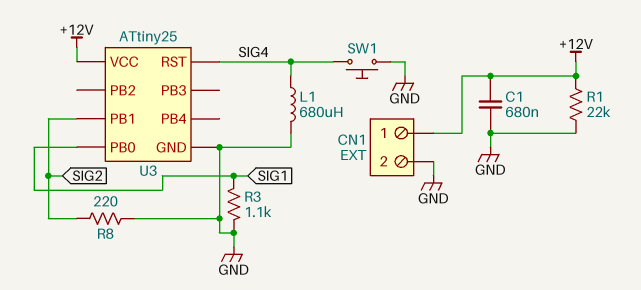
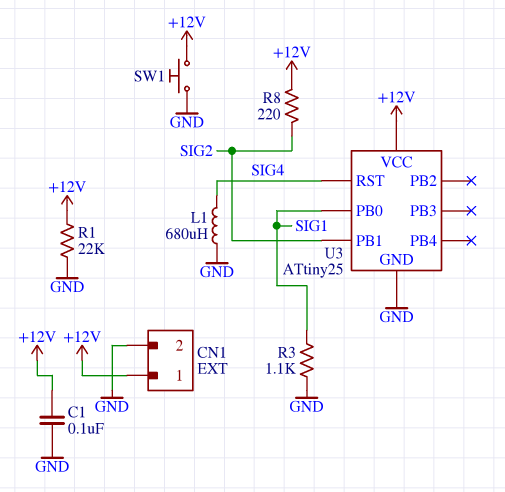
C1: 680nF (+12V, GND) -> 100nF (+12V, GND)
R8: 220 (GND, SIG2) -> 220 (+12V, SIG2)
SW1: button (GND, SIG4) -> button (+12V, GND)

